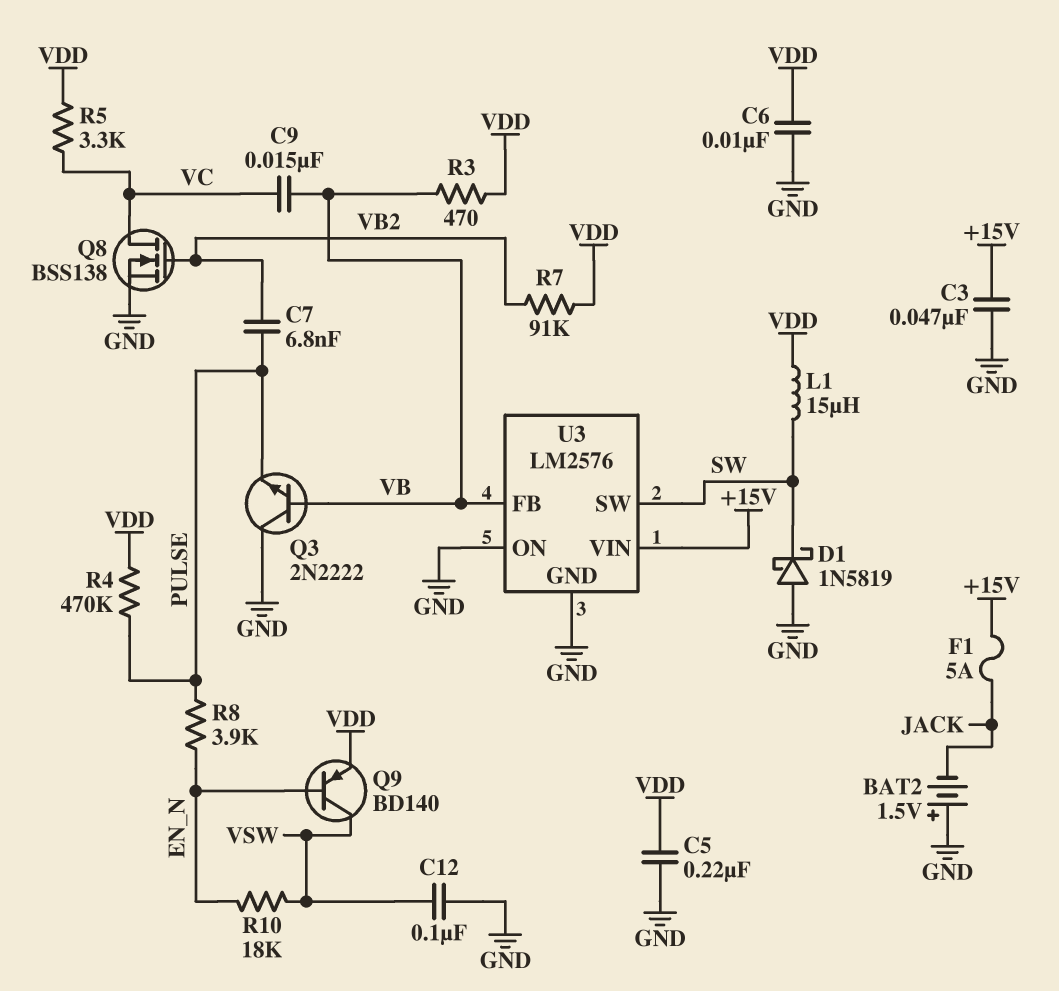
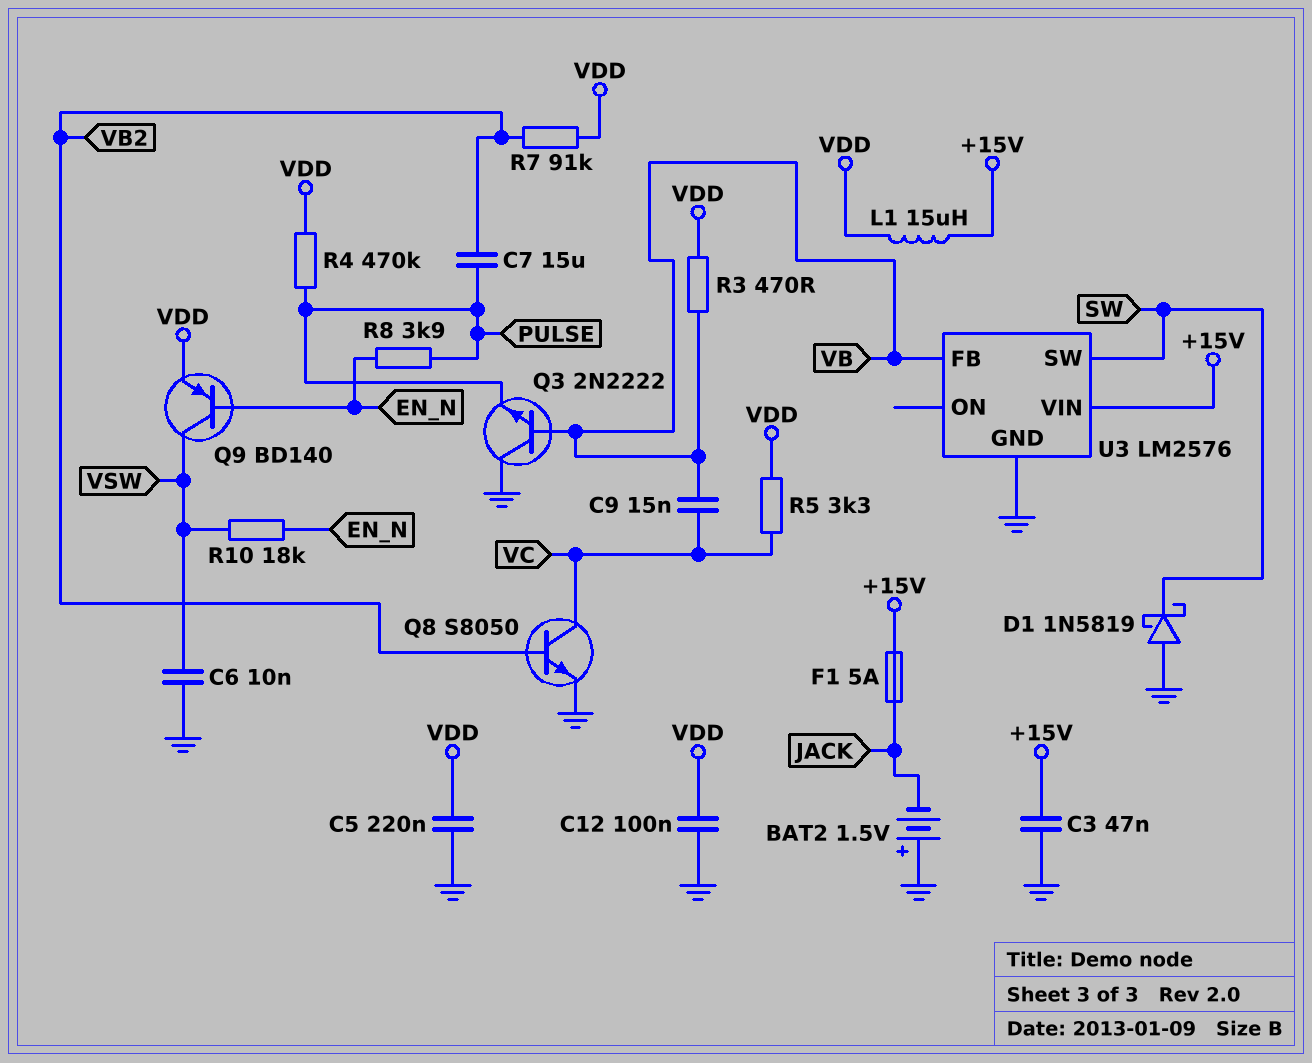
C6: 10nF (GND, VDD) -> 10nF (GND, VSW)
C7: 6.8nF (PULSE, VB2) -> 15uF (PULSE, VB2)
C12: 100nF (GND, VSW) -> 100nF (GND, VDD)
L1: 15uH (SW, VDD) -> 15uH (+15V, VDD)
Q8: NMOS BSS138 (G VB2, D VC, S GND) -> NPN S8050 (B VB2, C VC, E GND)
U3 pin ON: GND -> none

